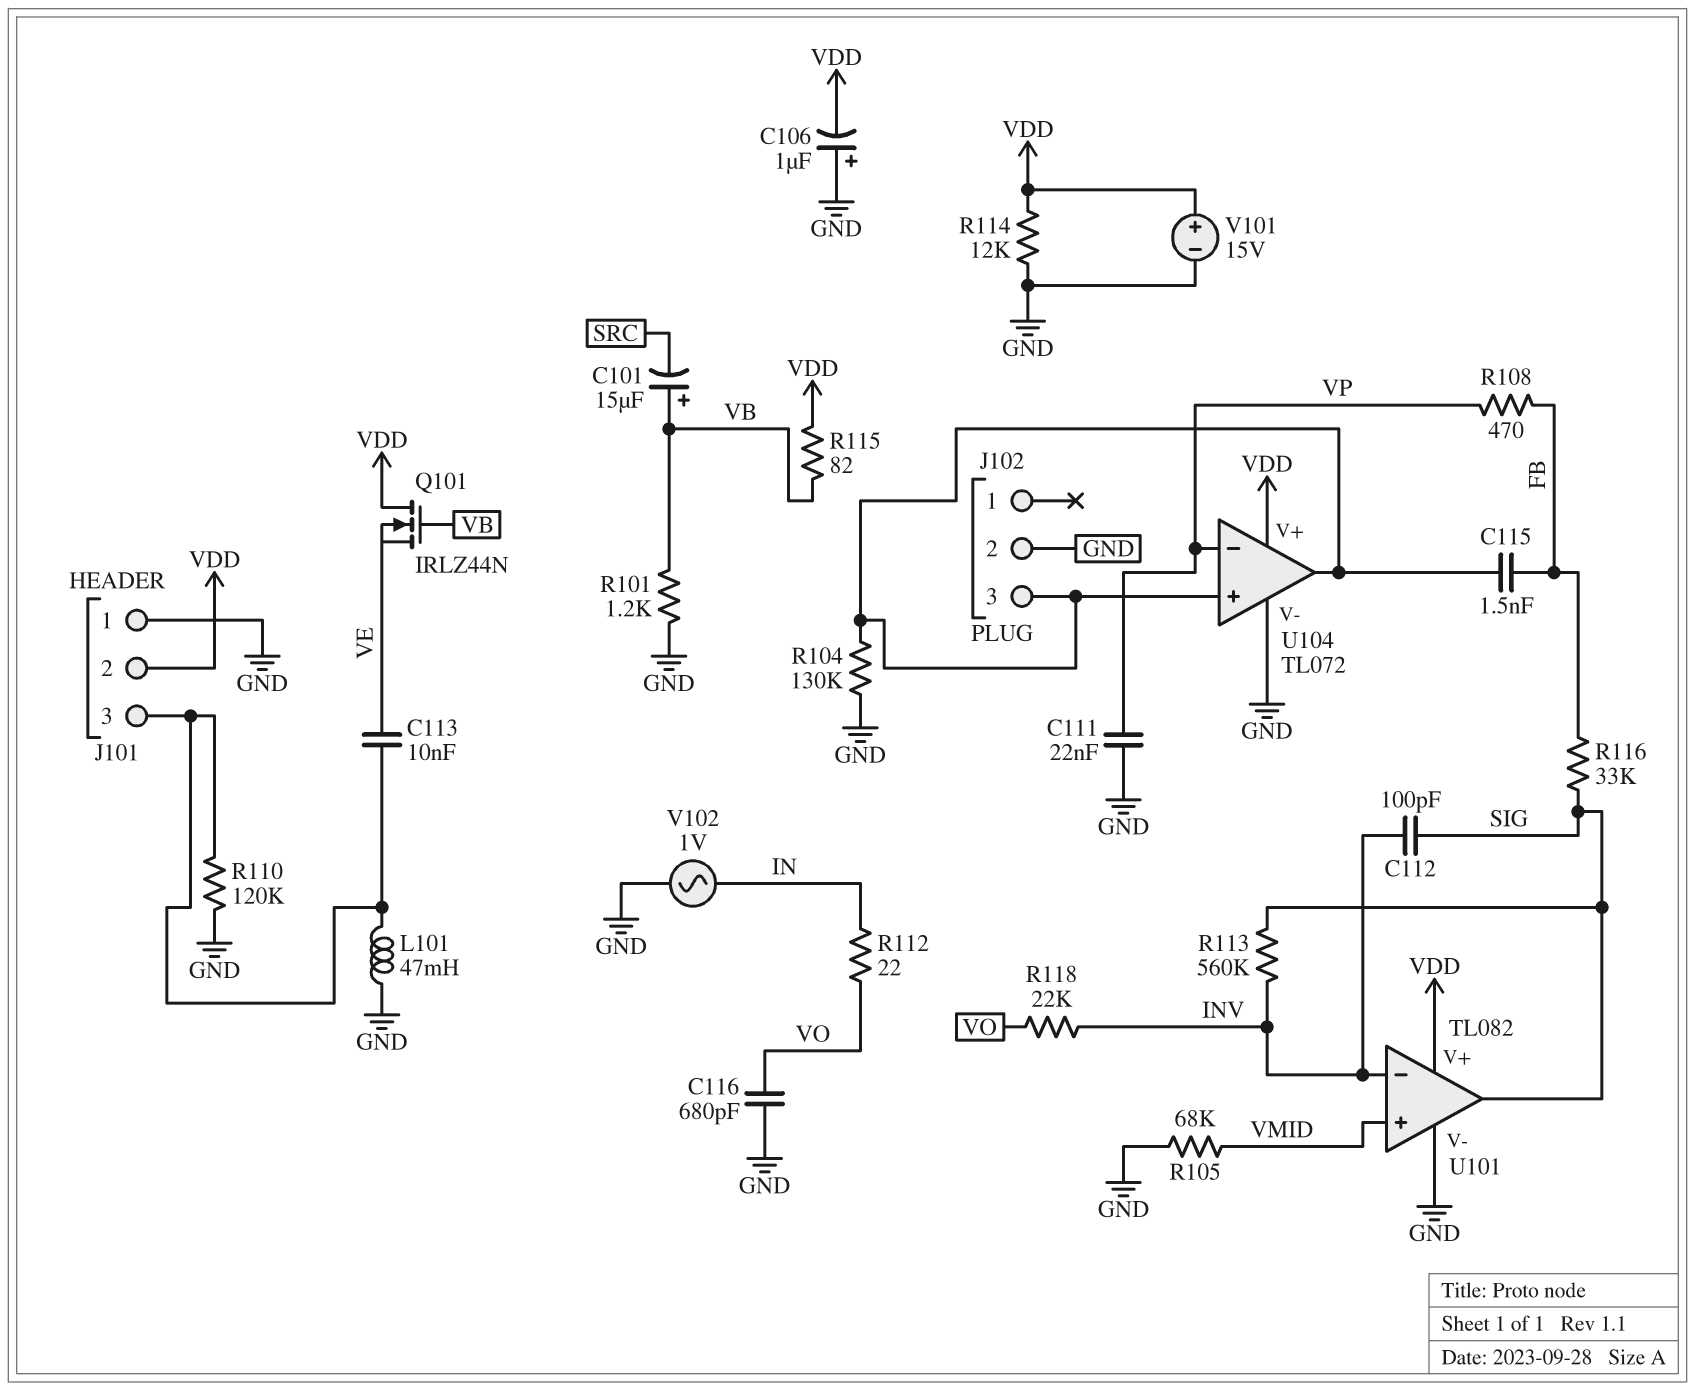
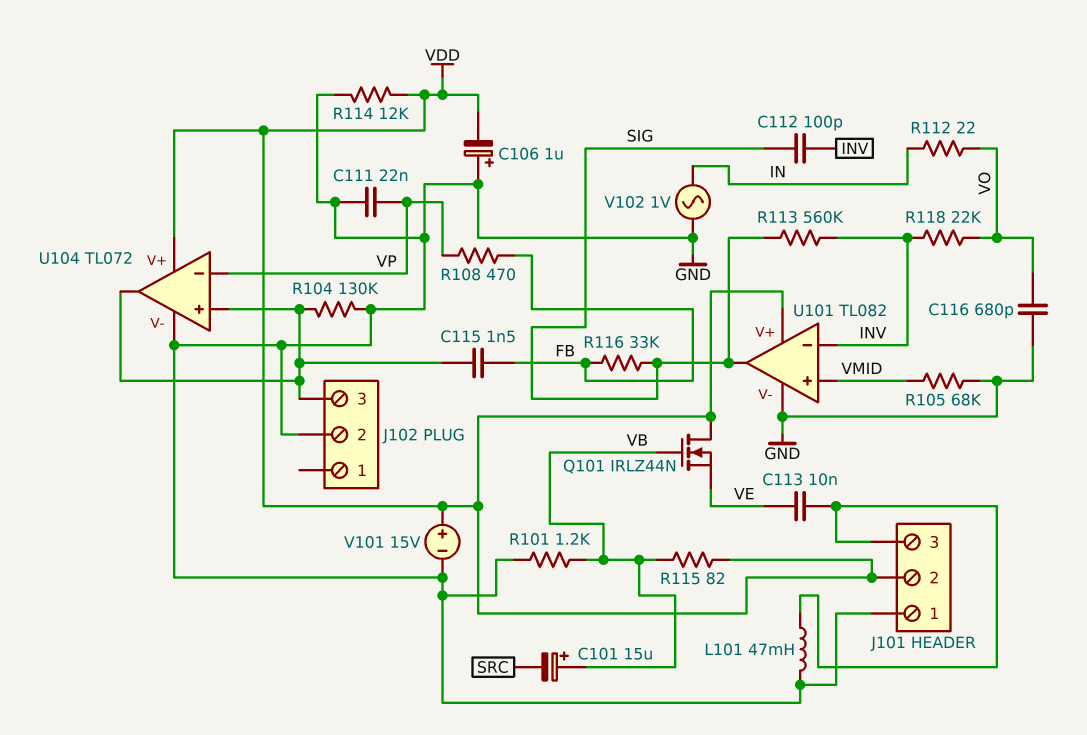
R110: 120k (GND, J101/3) -> none

